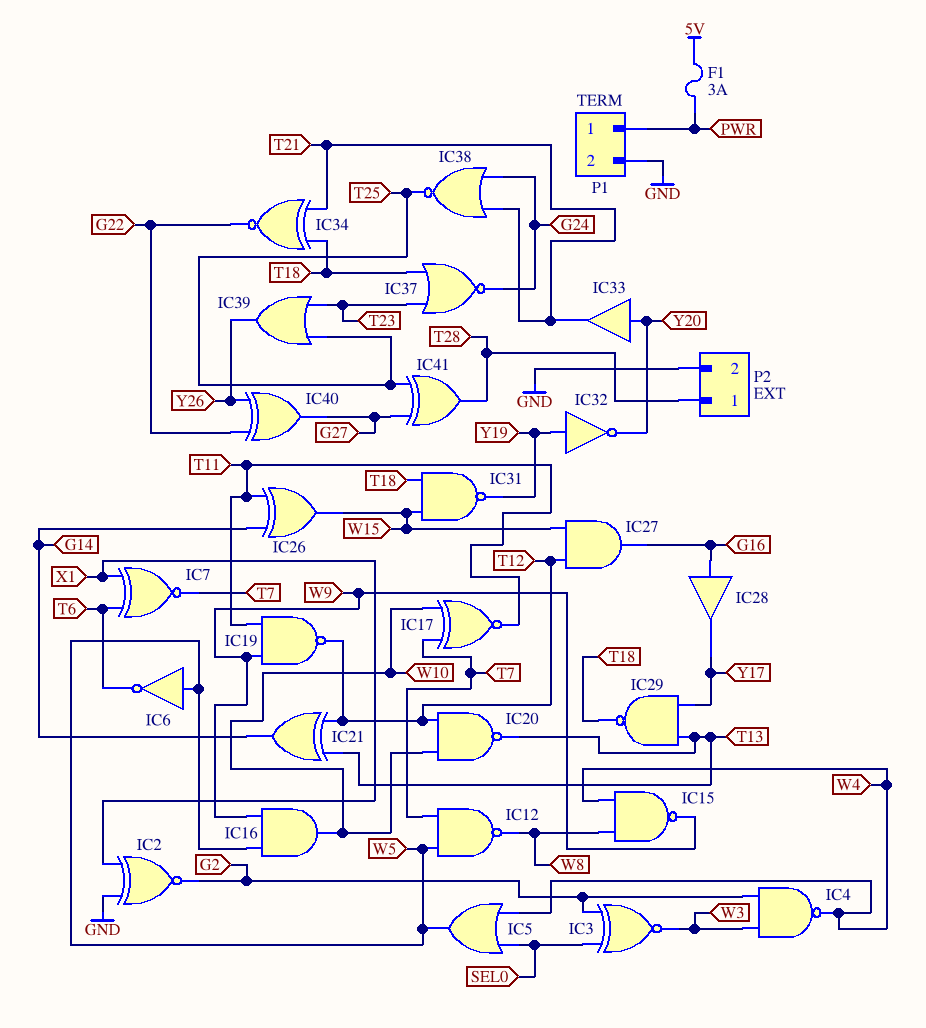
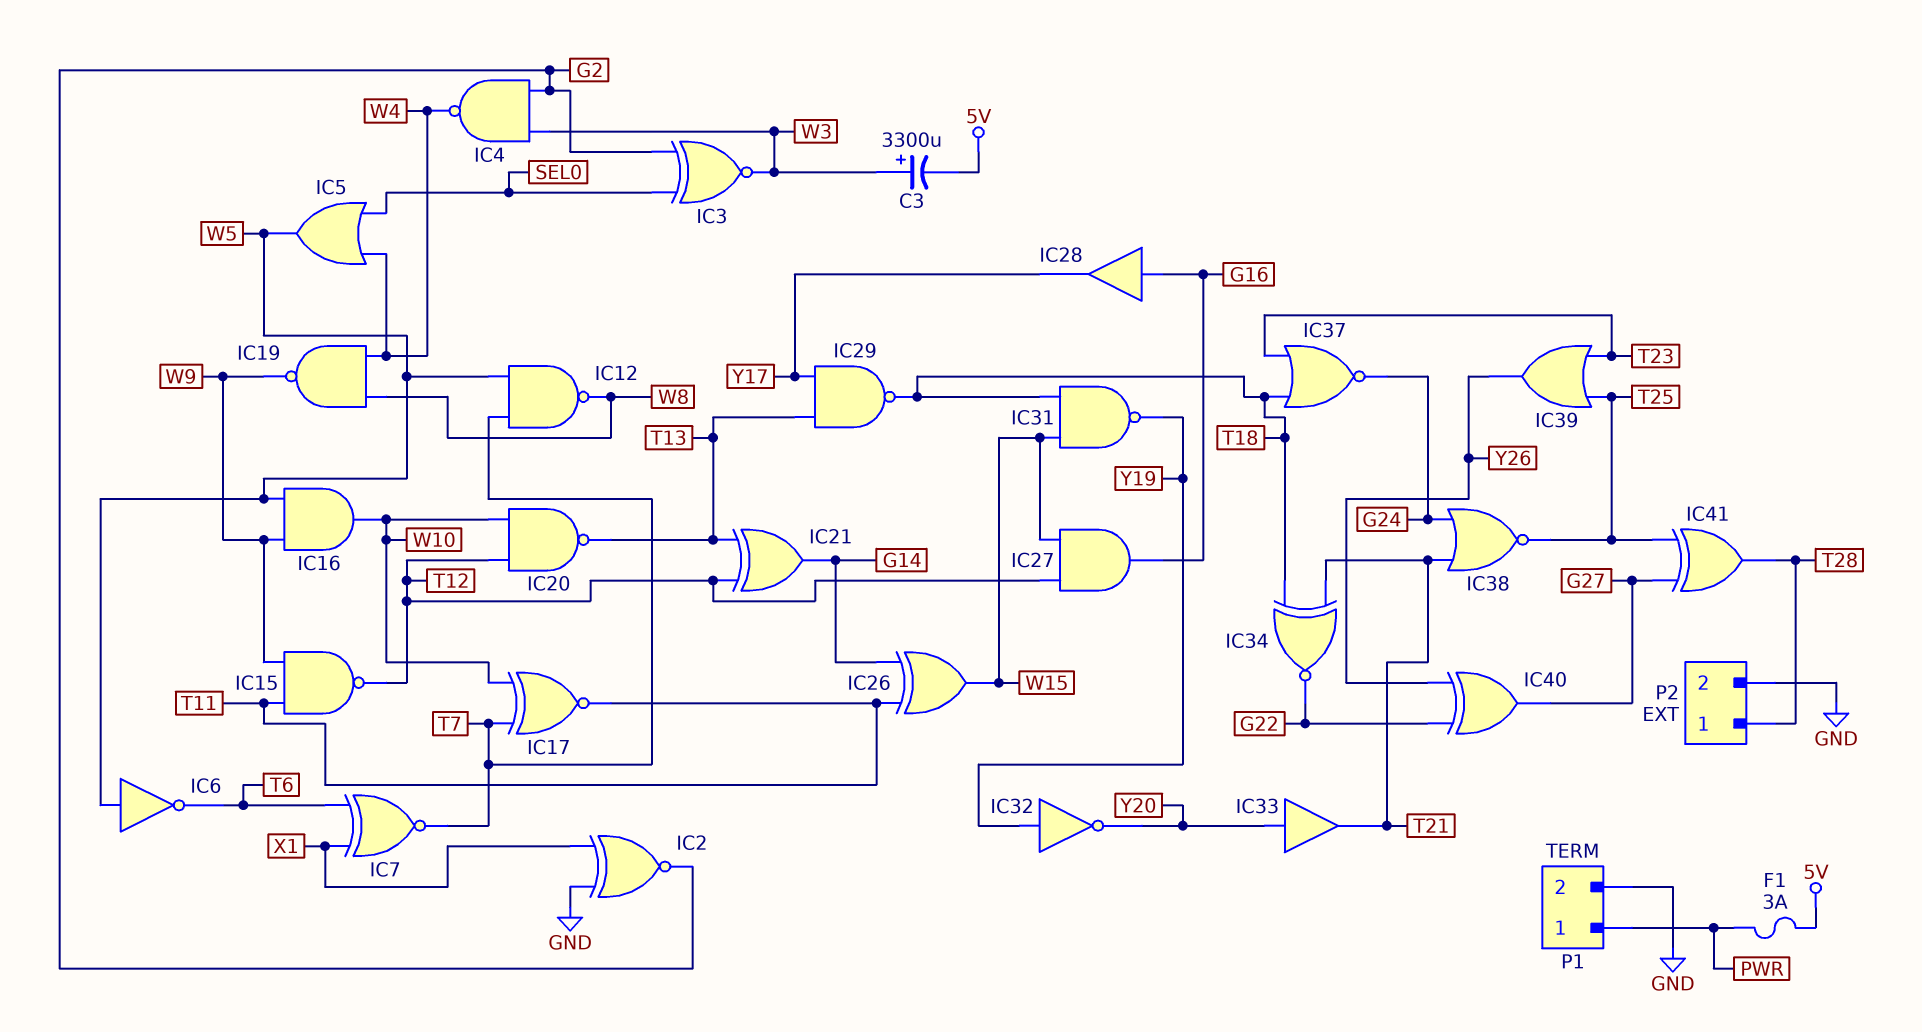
C3: none -> 3300uF (plus W3, minus 5V)
IC15: NAND (in W4, in W8, out W9) -> NAND (in T11, in W9, out T12)
IC19: NAND (in T11, in W9, out T12) -> NAND (in W4, in W8, out W9)

